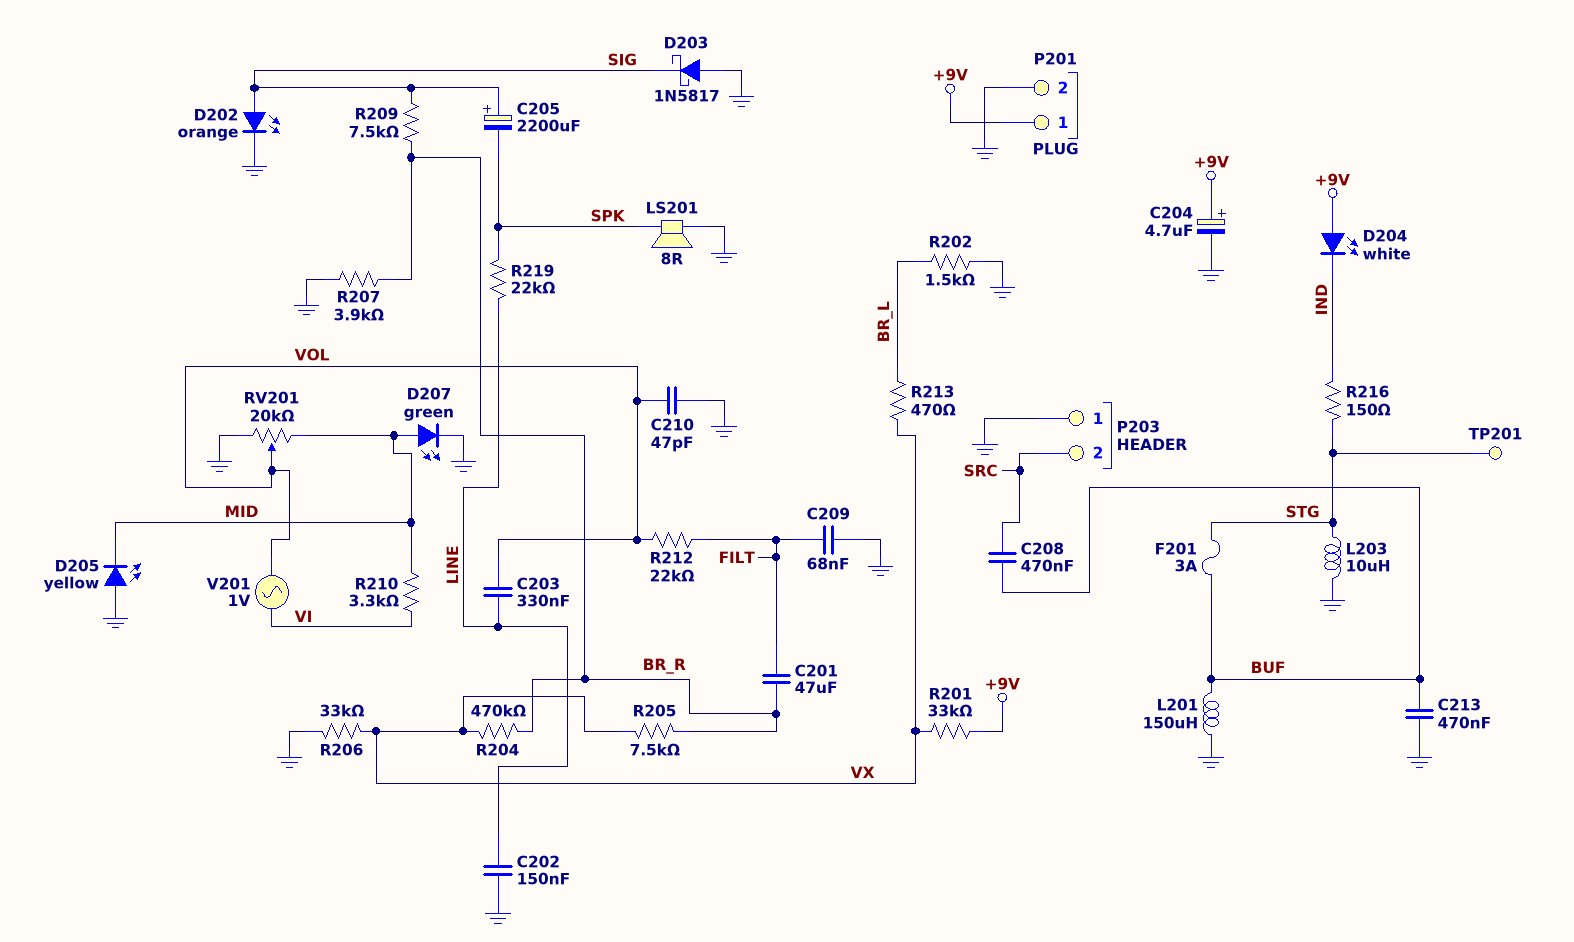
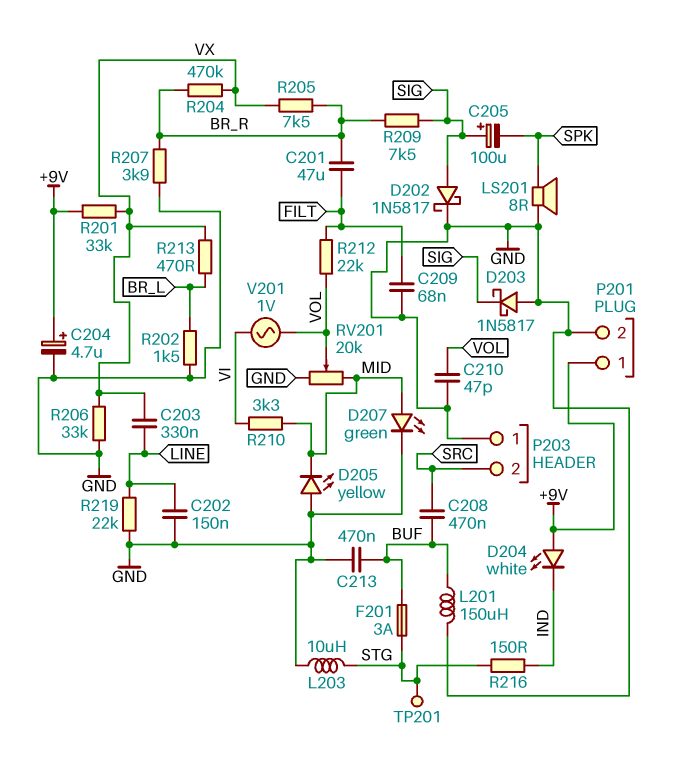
C203: 330nF (LINE, VOL) -> 330nF (LINE, VX)
C205: 2200uF (plus SIG, minus SPK) -> 100uF (plus SIG, minus SPK)
D202: LED orange (A SIG, K GND) -> schottky 1N5817 (A SIG, K GND)
R219: 22k (LINE, SPK) -> 22k (GND, LINE)

